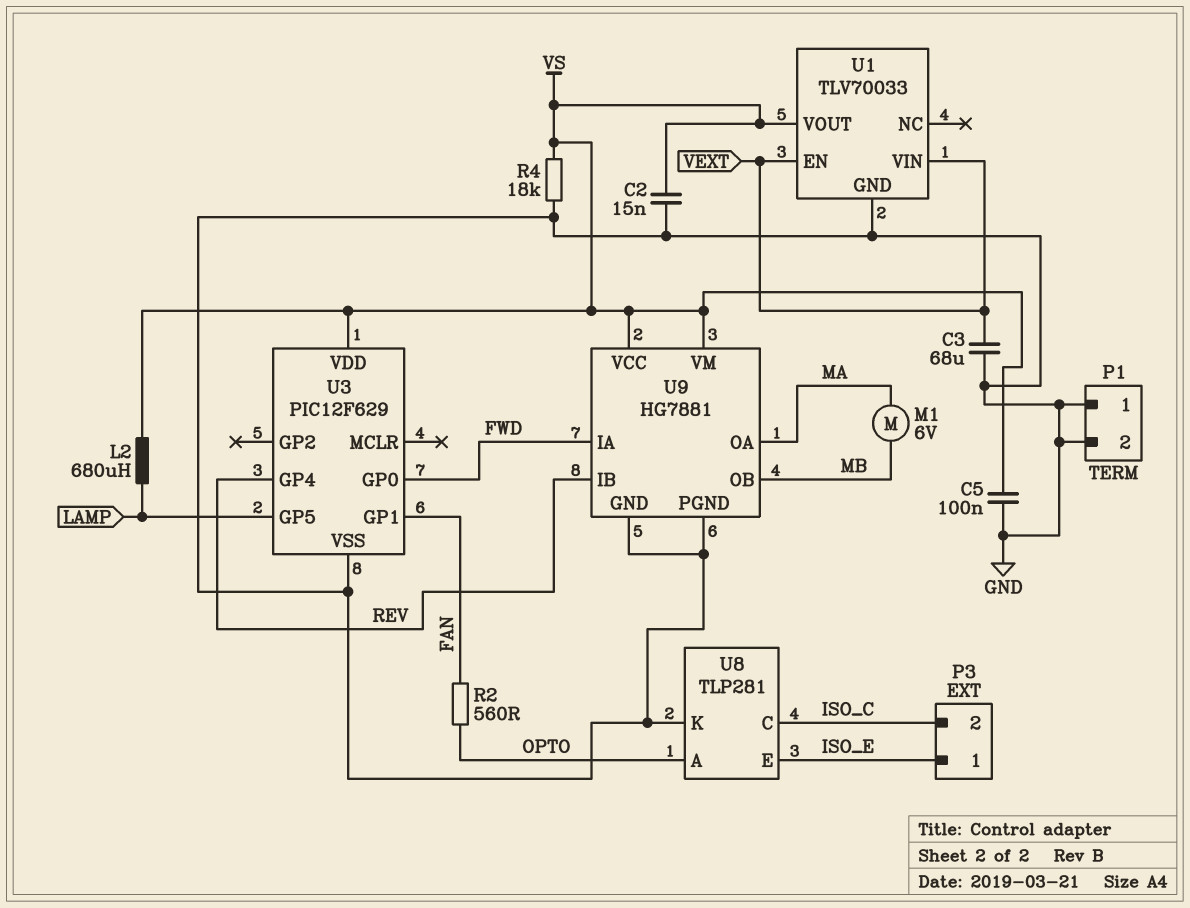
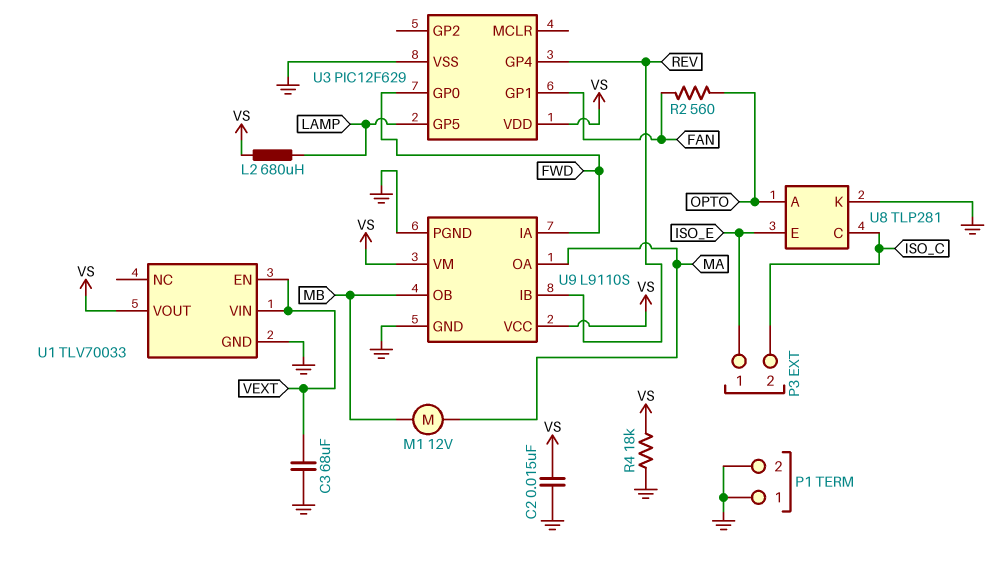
C5: 100nF (GND, VS) -> none
M1: motor 6V (MA, MB) -> motor 12V (MA, MB)
U9: HG7881 -> L9110S

